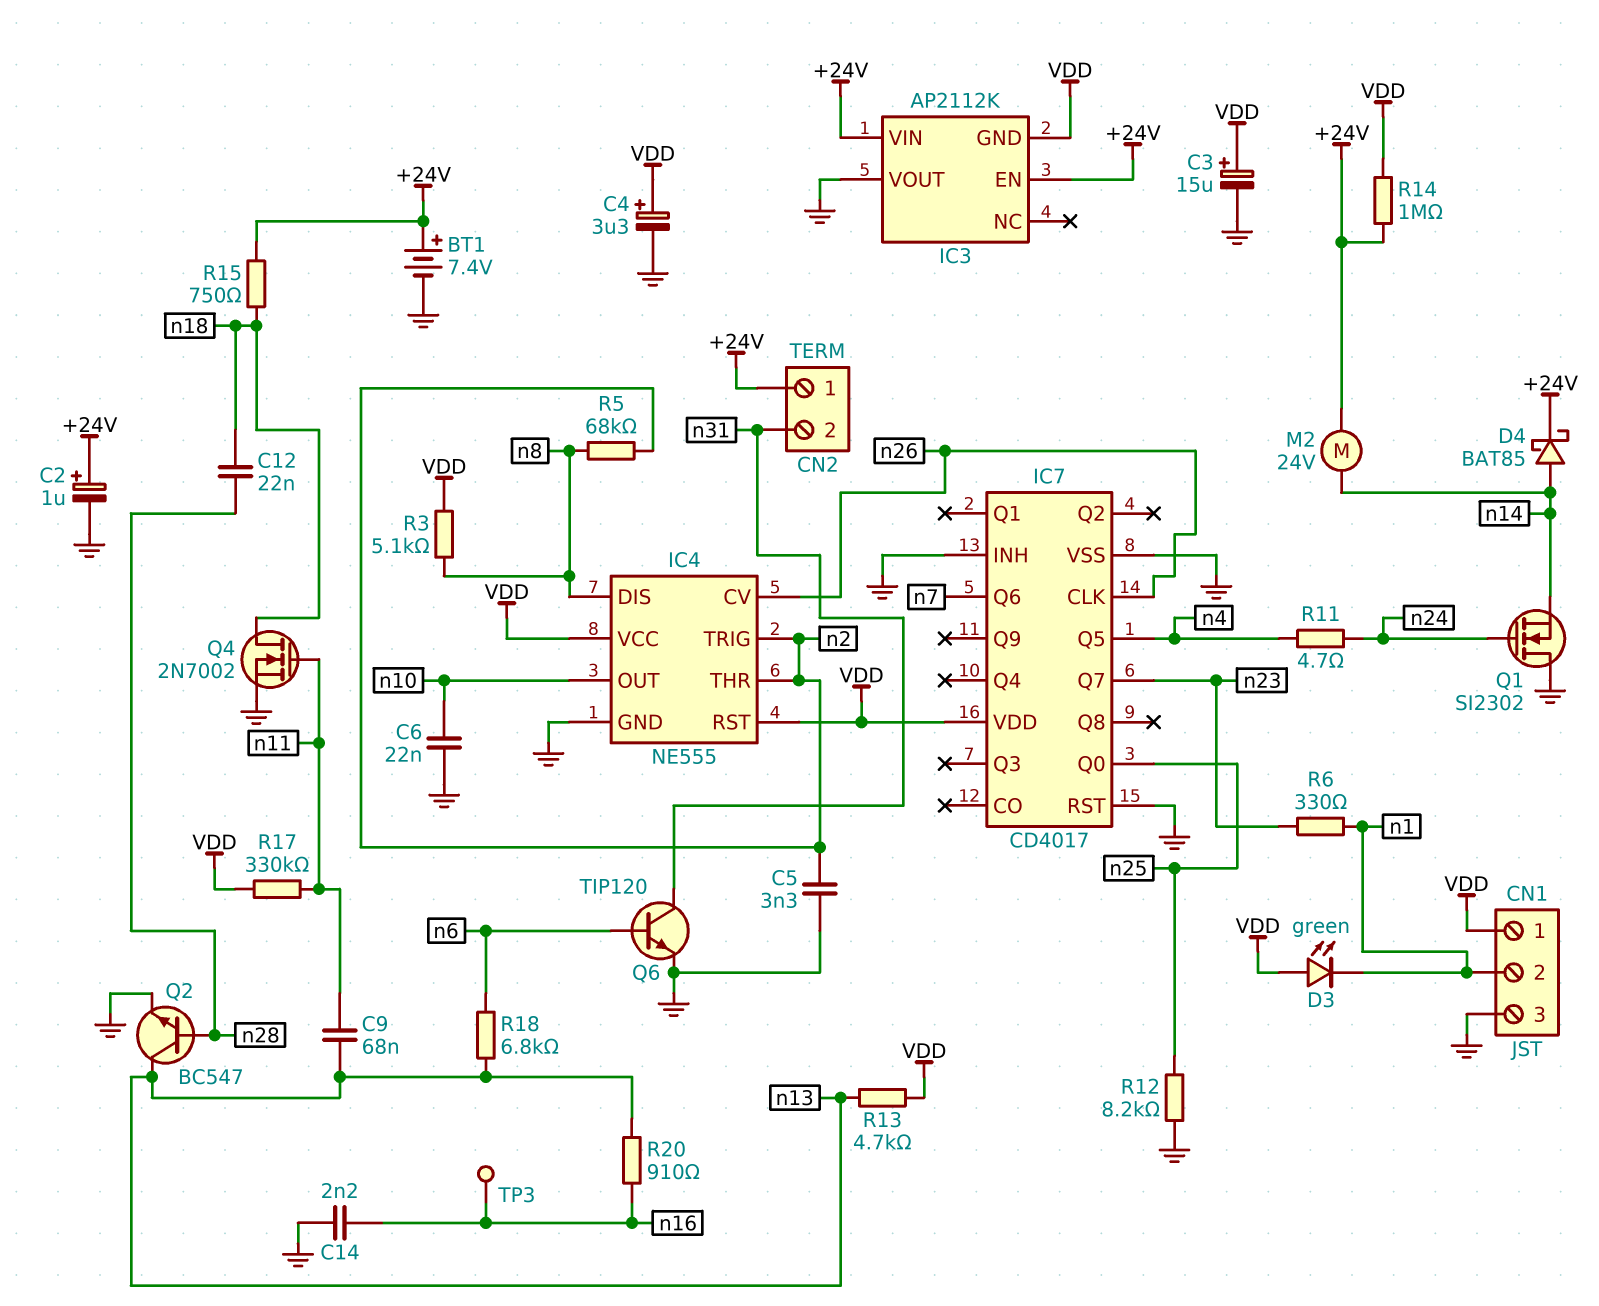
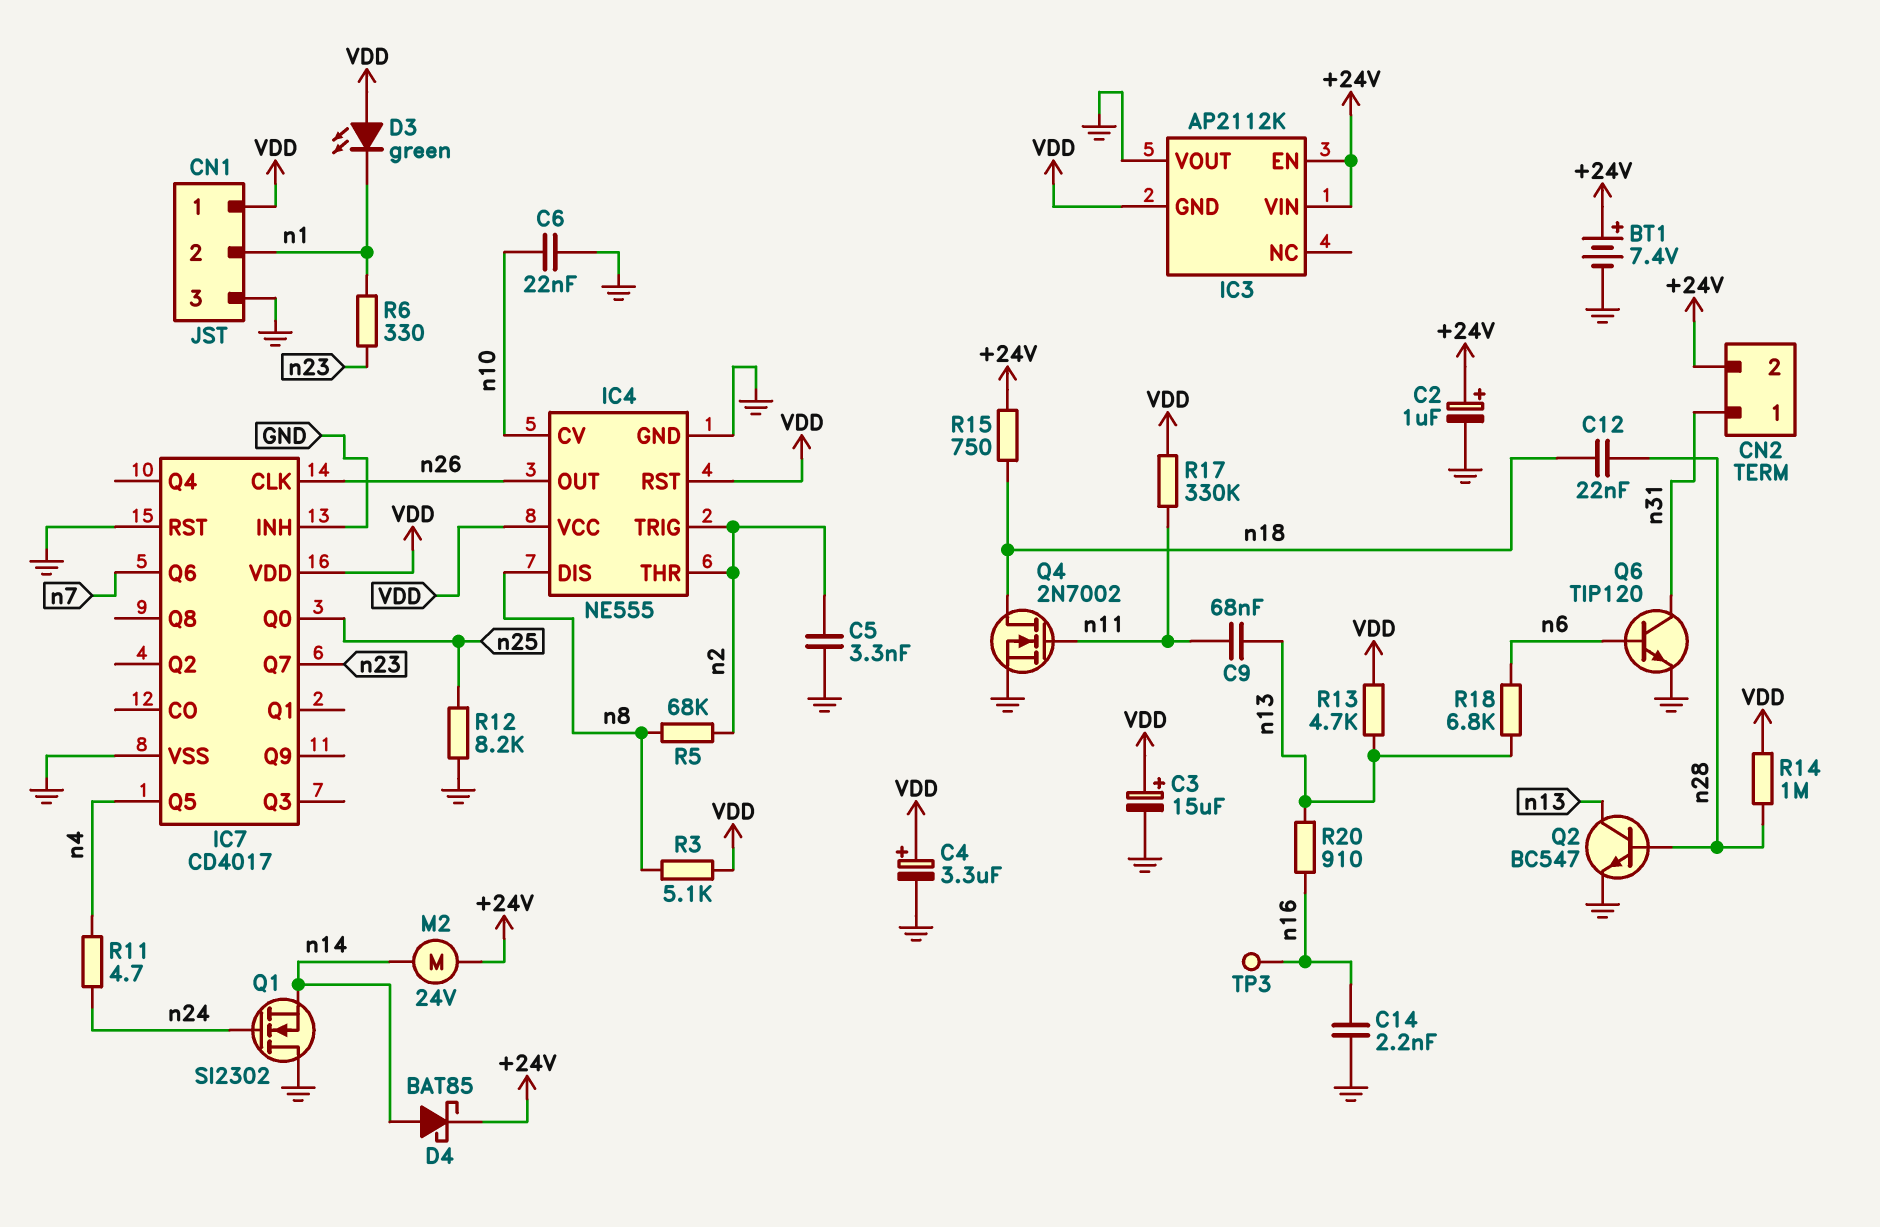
CN2 pin 1: +24V -> n31
CN2 pin 2: n31 -> +24V
IC4 pin CV: n26 -> n10
IC4 pin OUT: n10 -> n26
R14: 1M (+24V, VDD) -> 1M (VDD, n28)

